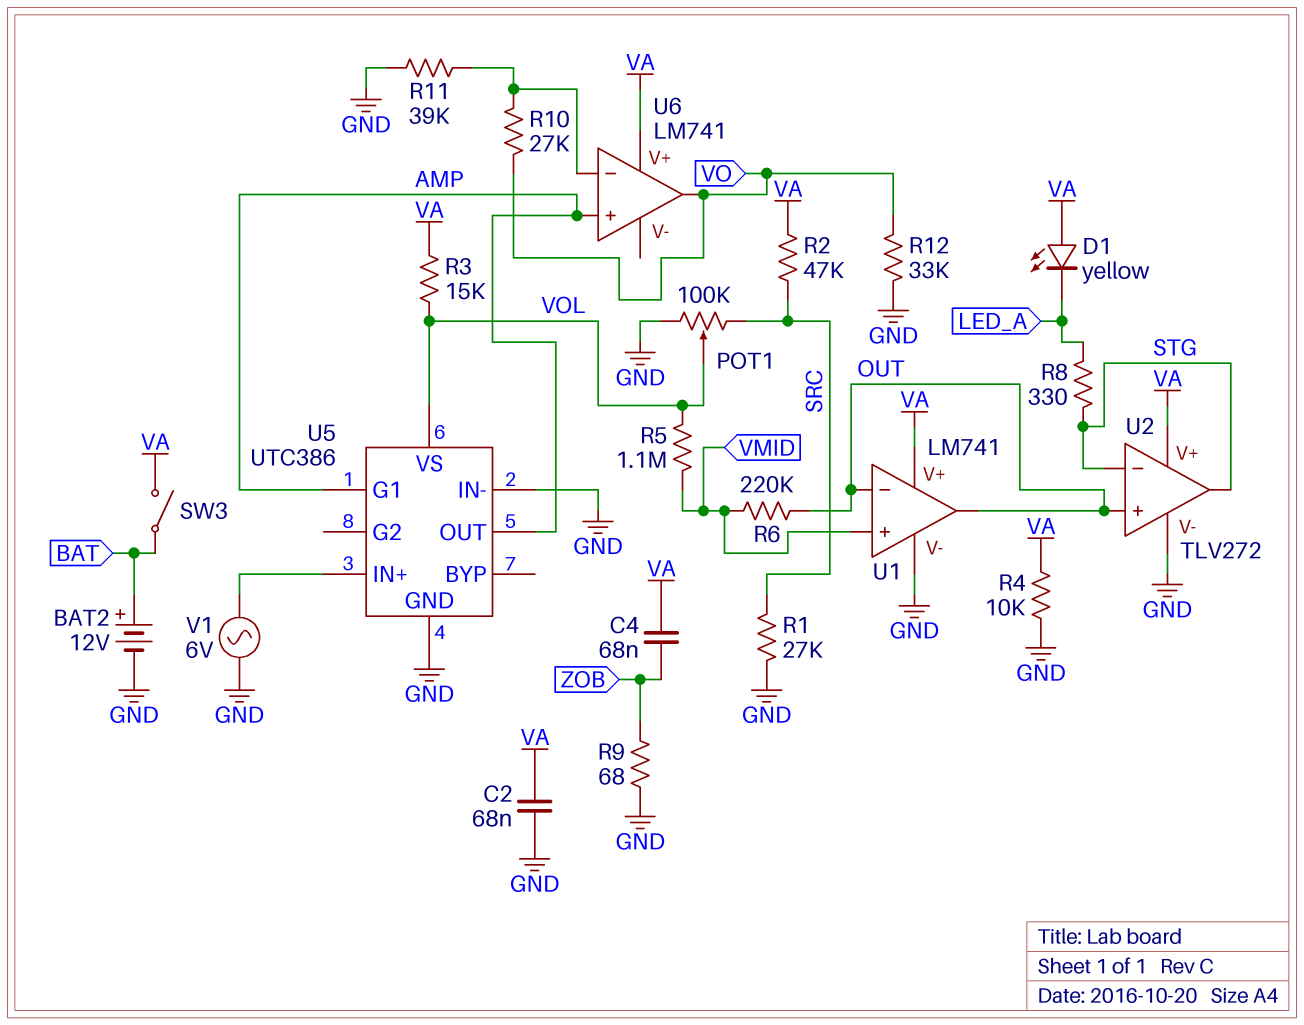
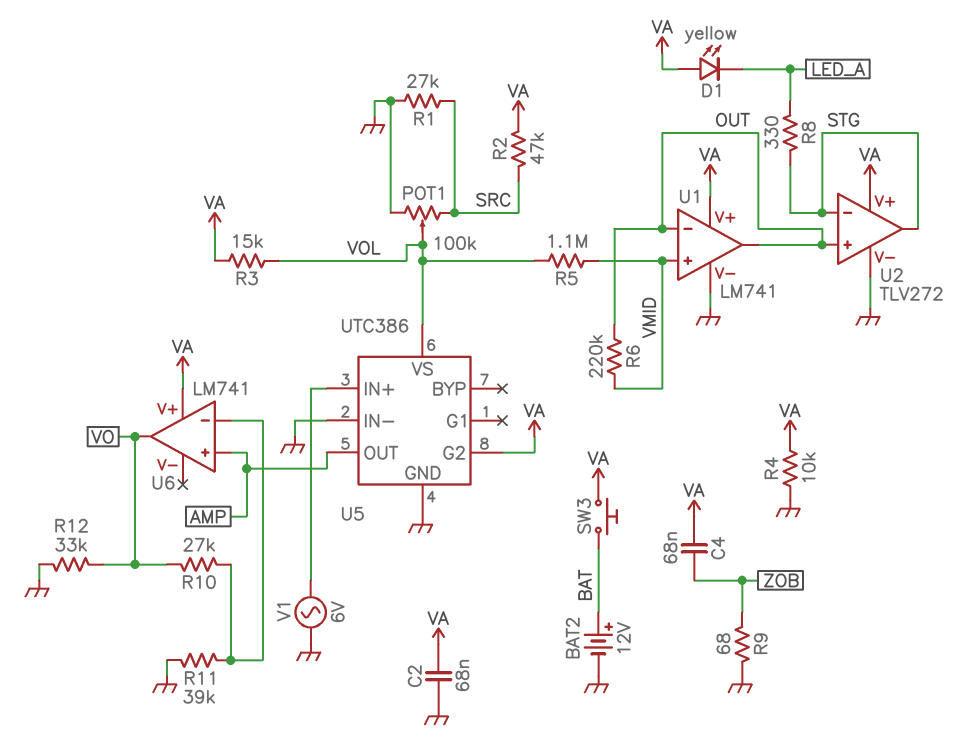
SW3: switch (BAT, VA) -> button (BAT, VA)
U5 pin G1: AMP -> none
U5 pin G2: none -> VA

